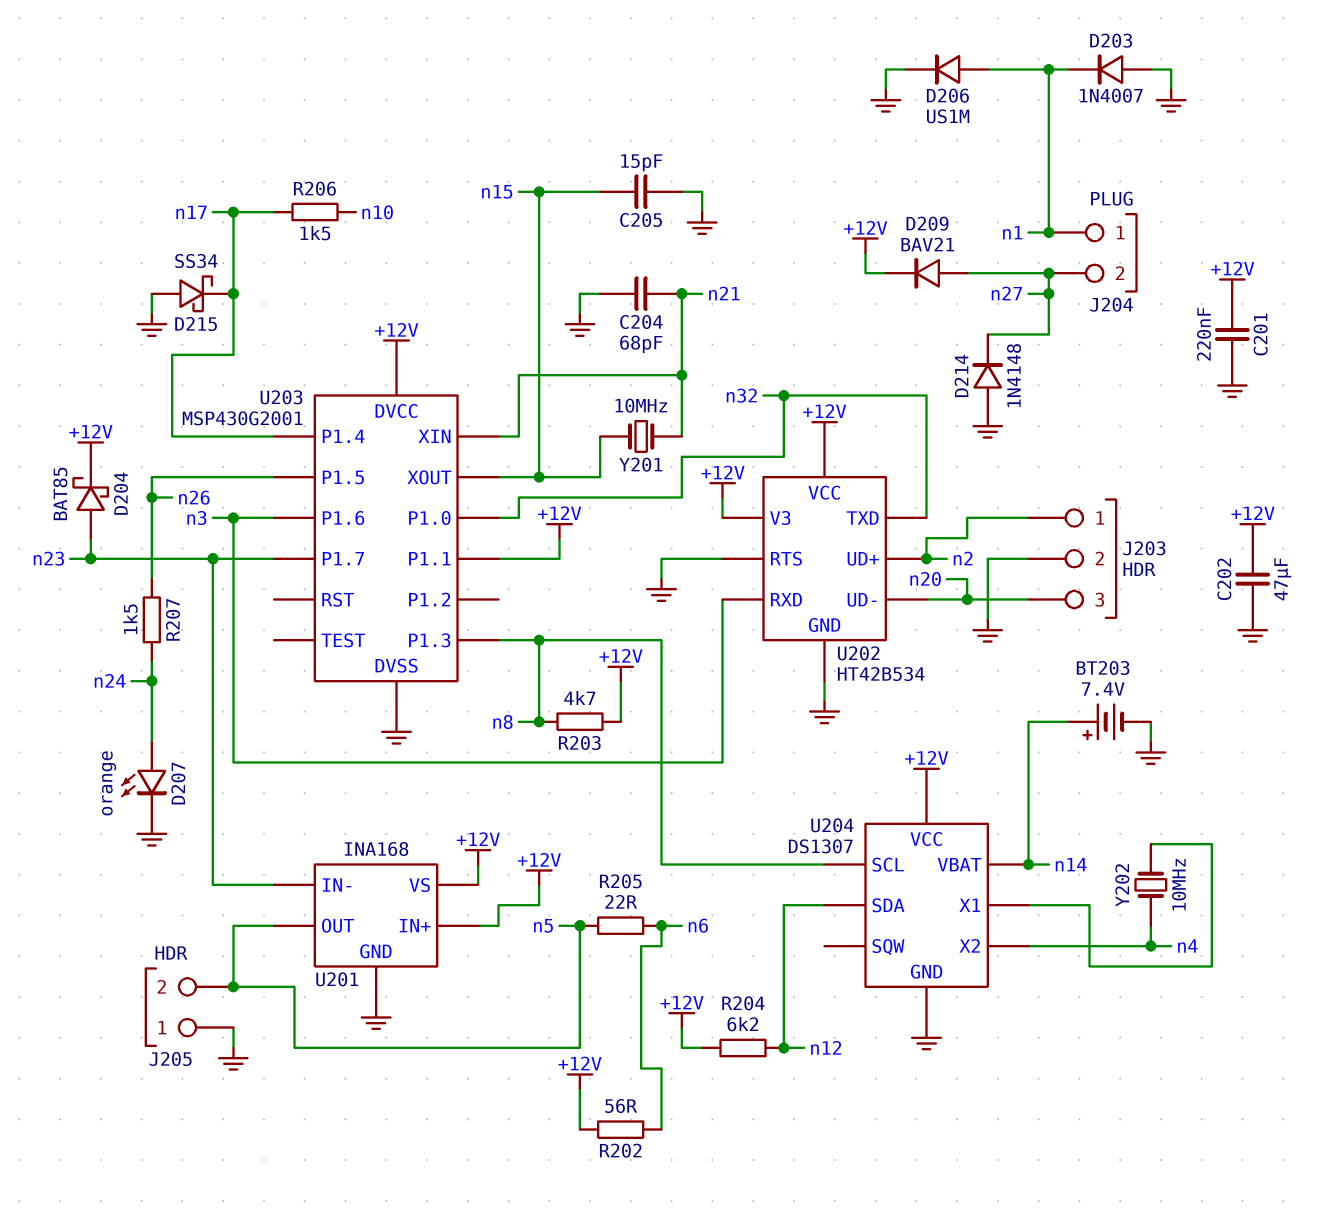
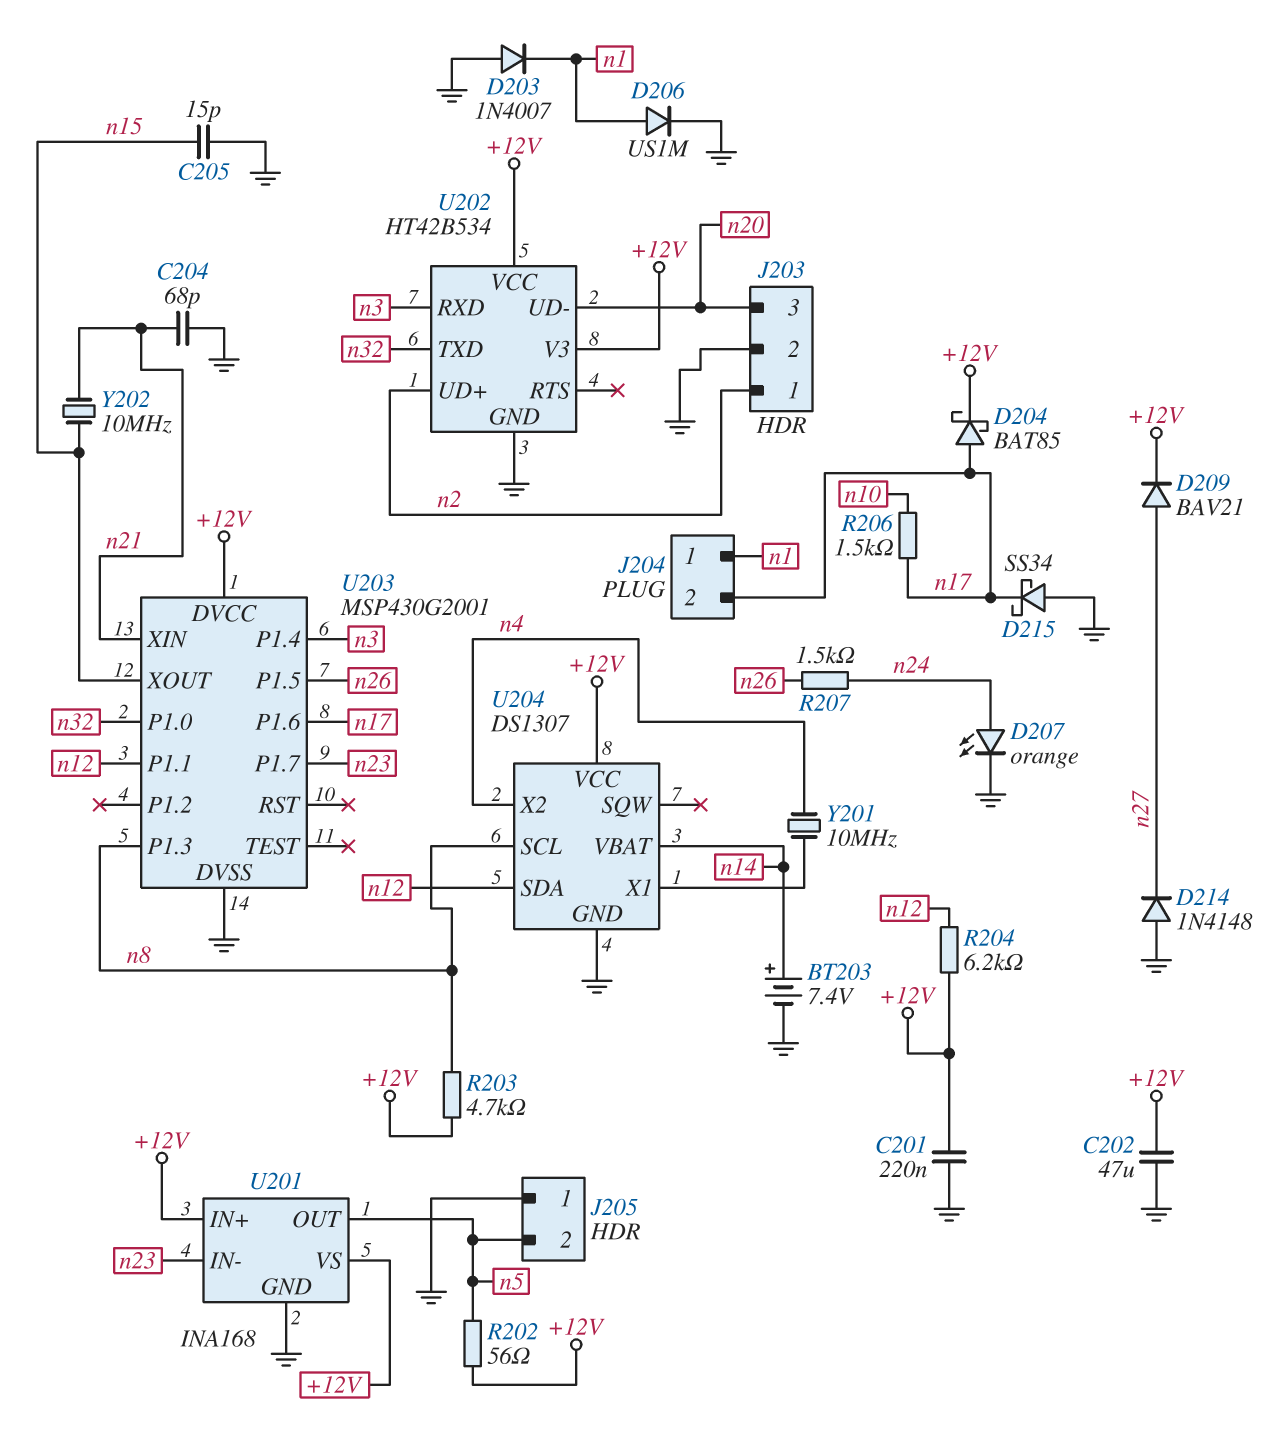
D204: schottky BAT85 (A n23, K +12V) -> schottky BAT85 (A n17, K +12V)
J204 pin 2: n27 -> n17
R202: 56 (+12V, n6) -> 56 (+12V, n5)
R205: 22 (n5, n6) -> none
U202 pin RTS: GND -> none
U203 pin P1.1: +12V -> n12
U203 pin P1.4: n17 -> n3
U203 pin P1.6: n3 -> n17
Y201: 10MHz (n15, n21) -> 10MHz (U204/X1, n4)
Y202: 10MHz (U204/X1, n4) -> 10MHz (n15, n21)

